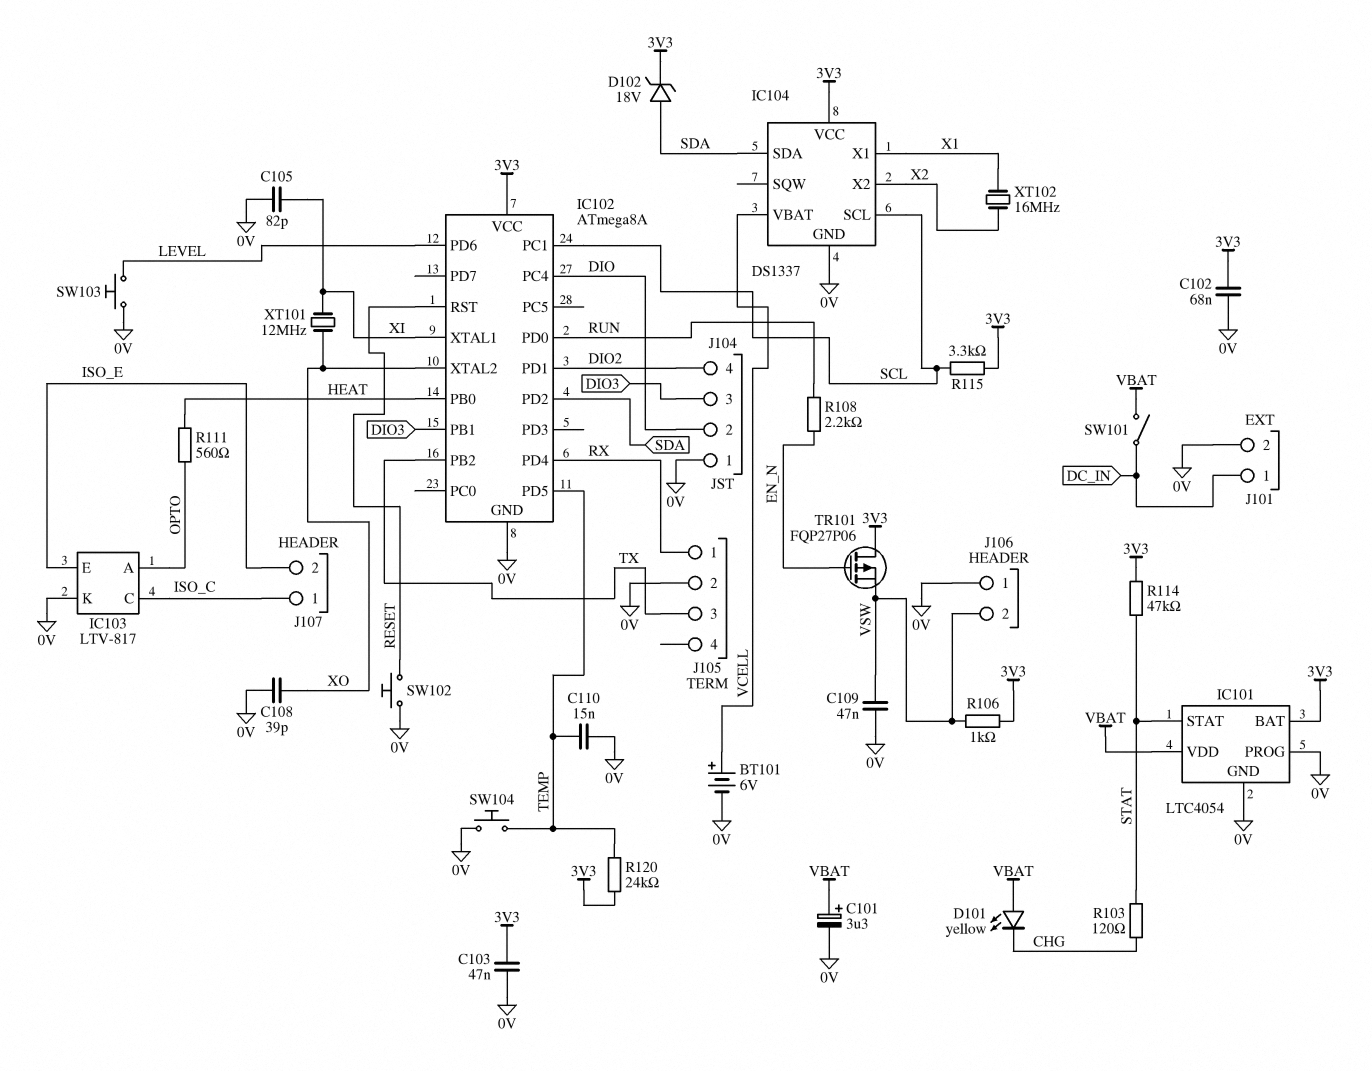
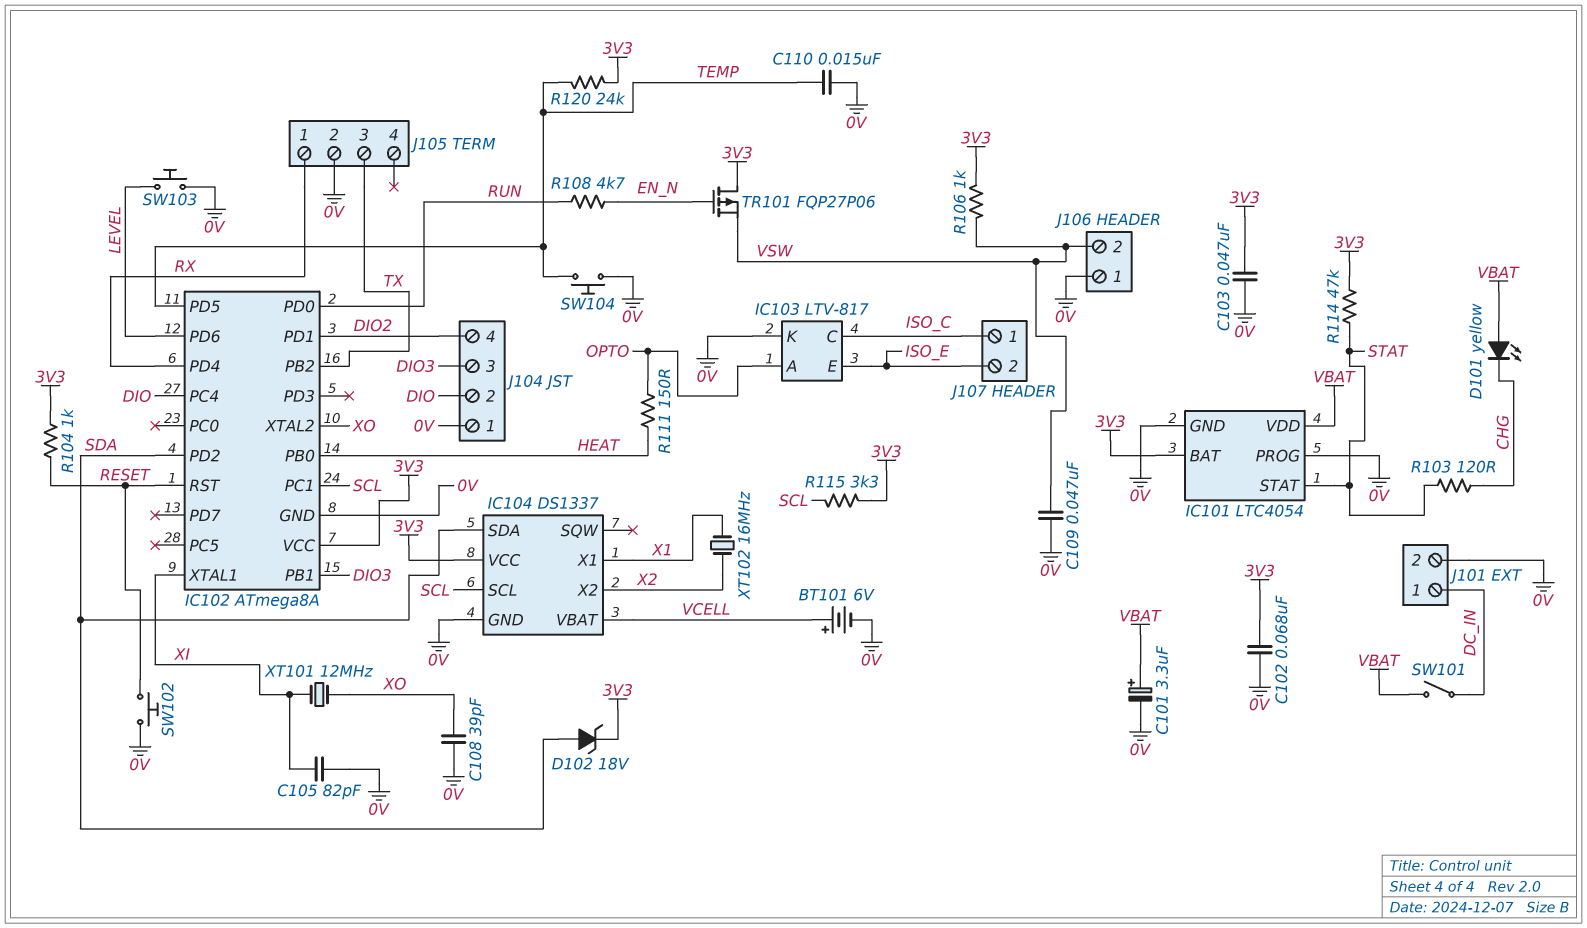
R104: none -> 1k (3V3, RESET)
R108: 2.2k (EN_N, RUN) -> 4.7k (EN_N, RUN)
R111: 560 (HEAT, OPTO) -> 150 (HEAT, OPTO)

